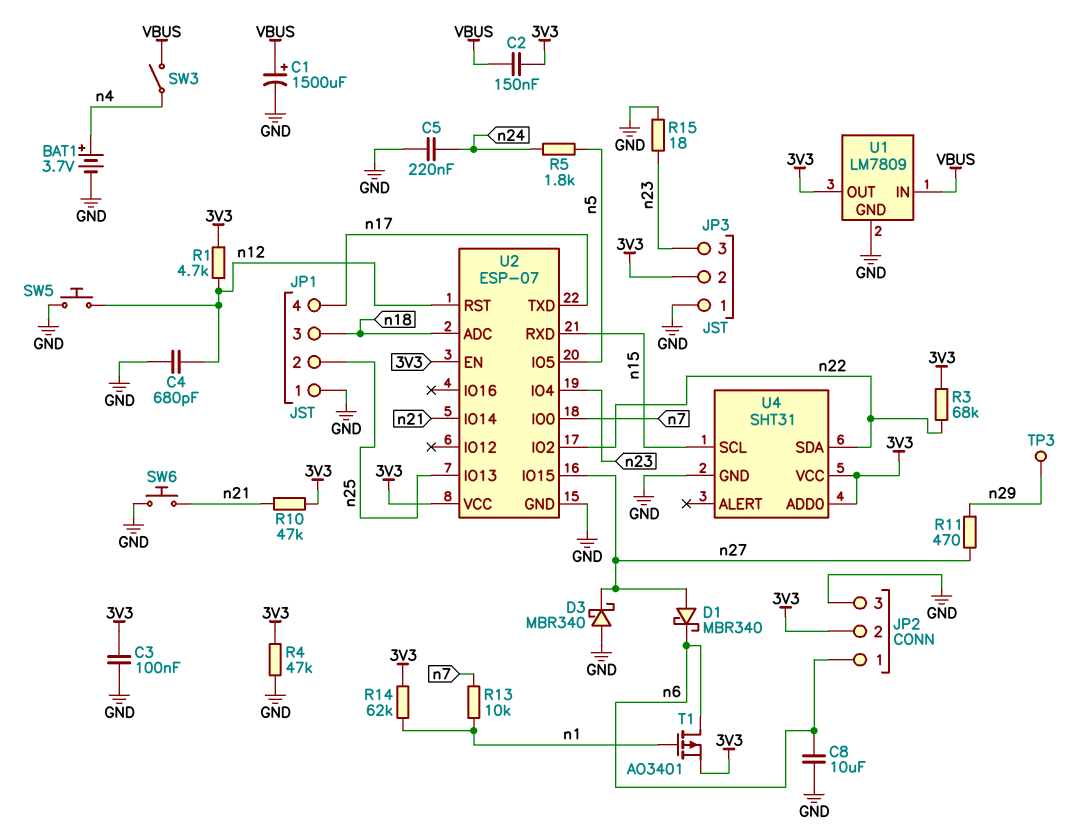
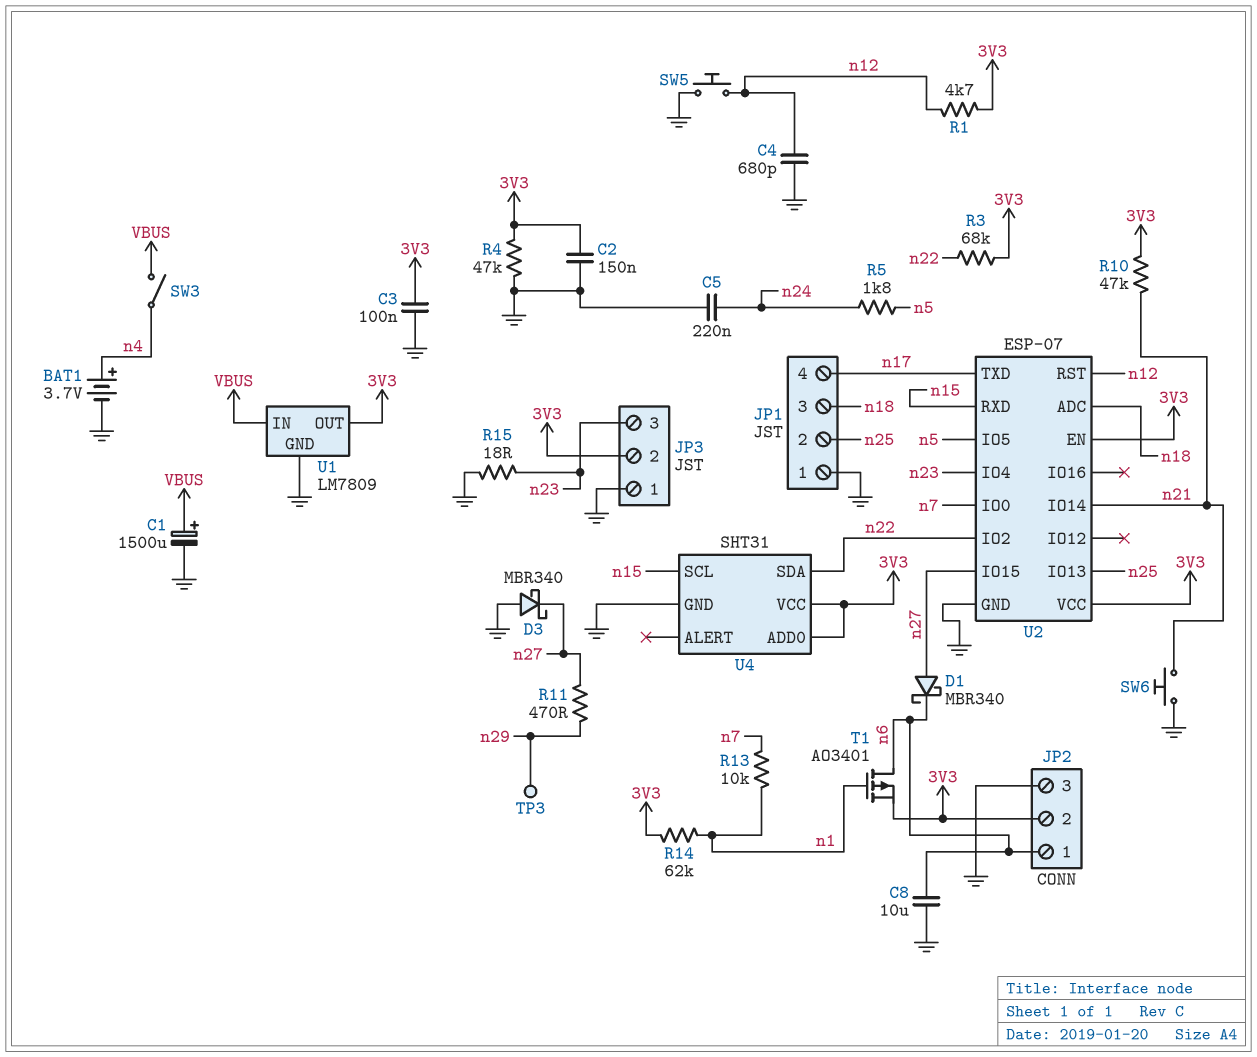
C2: 150nF (3V3, VBUS) -> 150nF (3V3, GND)

